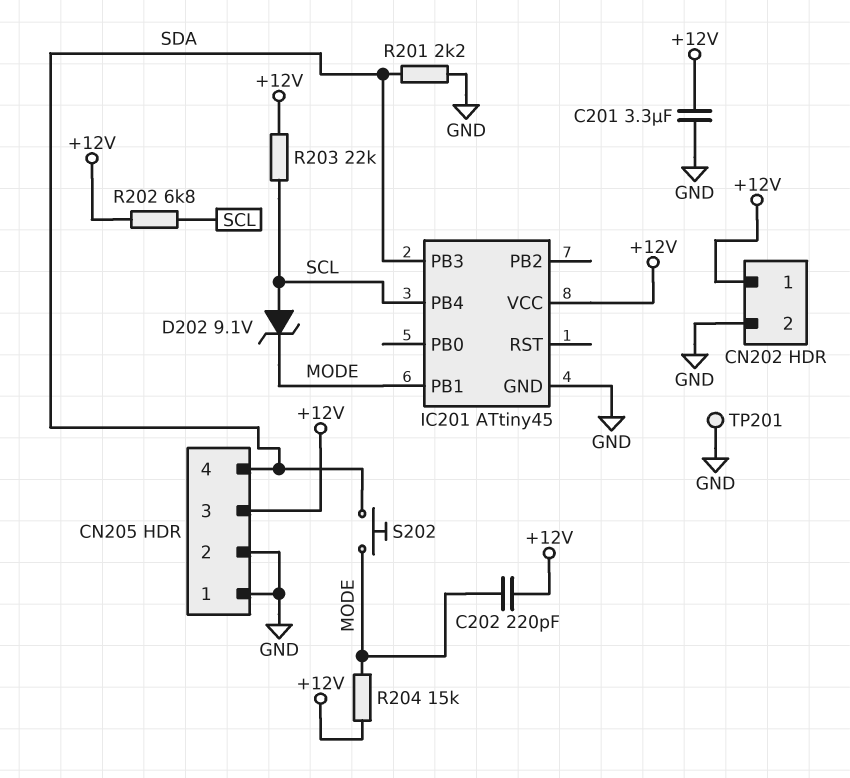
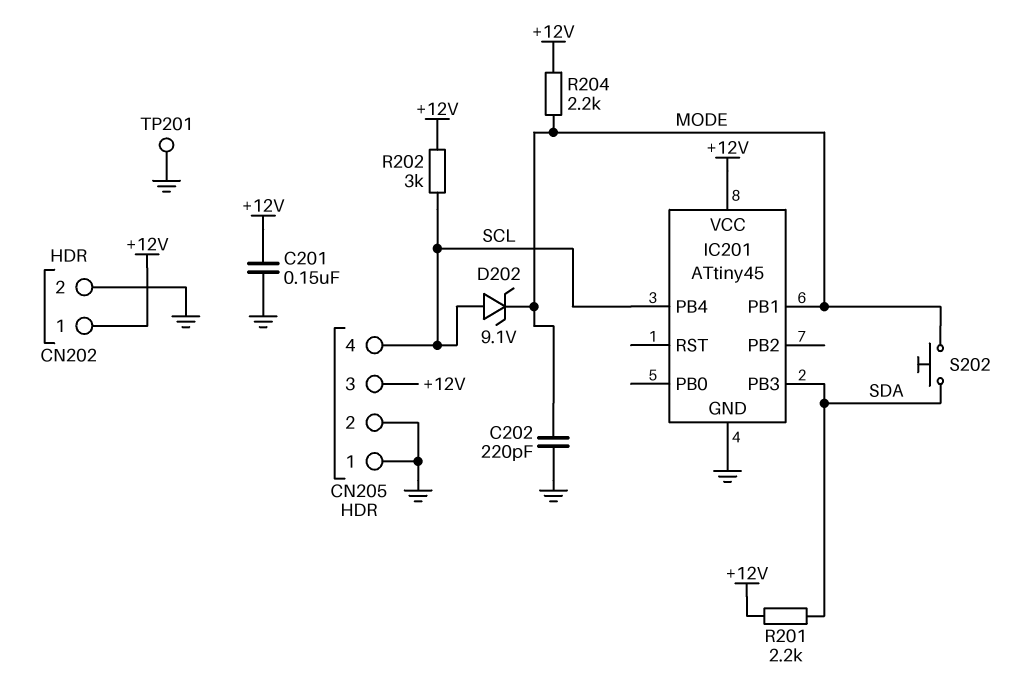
C201: 3.3uF (+12V, GND) -> 150nF (+12V, GND)
C202: 220pF (+12V, MODE) -> 220pF (GND, MODE)
CN205 pin 4: SDA -> SCL
R201: 2.2k (GND, SDA) -> 2.2k (+12V, SDA)
R202: 6.8k (+12V, SCL) -> 3k (+12V, SCL)
R203: 22k (+12V, SCL) -> none
R204: 15k (+12V, MODE) -> 2.2k (+12V, MODE)

